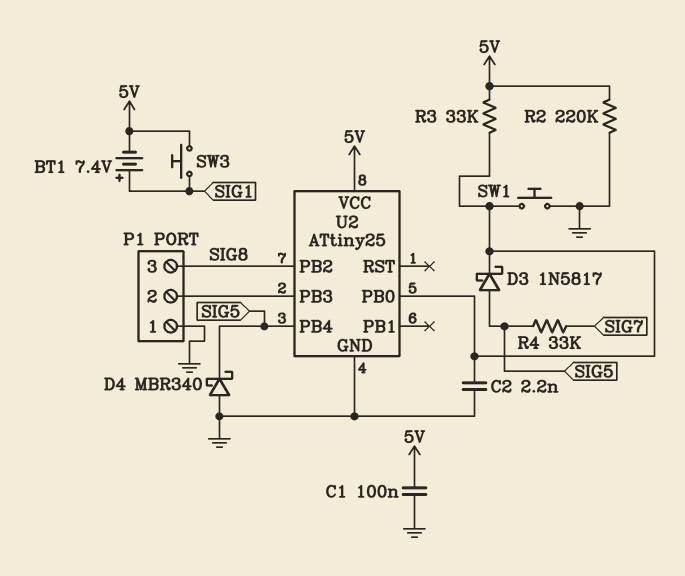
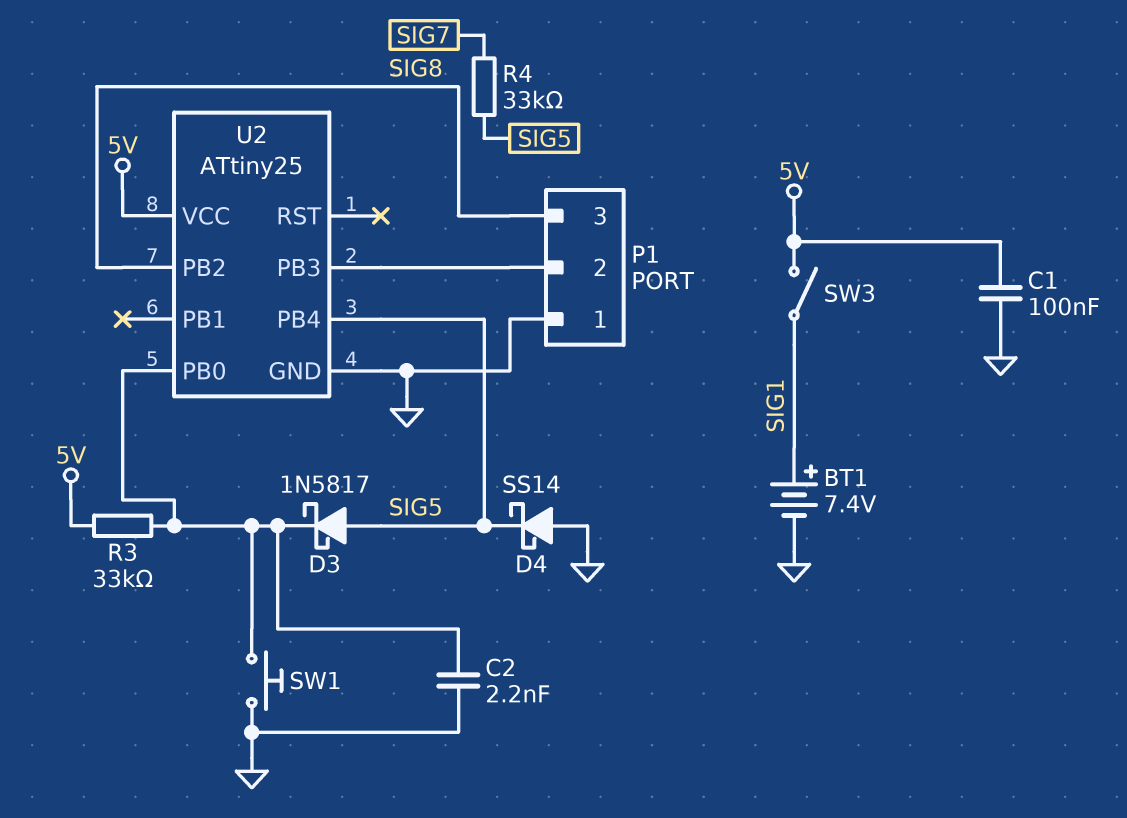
BT1: 7.4V (plus SIG1, minus 5V) -> 7.4V (plus SIG1, minus GND)
D4: schottky MBR340 (A GND, K SIG5) -> schottky SS14 (A GND, K SIG5)
R2: 220k (5V, GND) -> none
SW3: button (5V, SIG1) -> switch (5V, SIG1)

